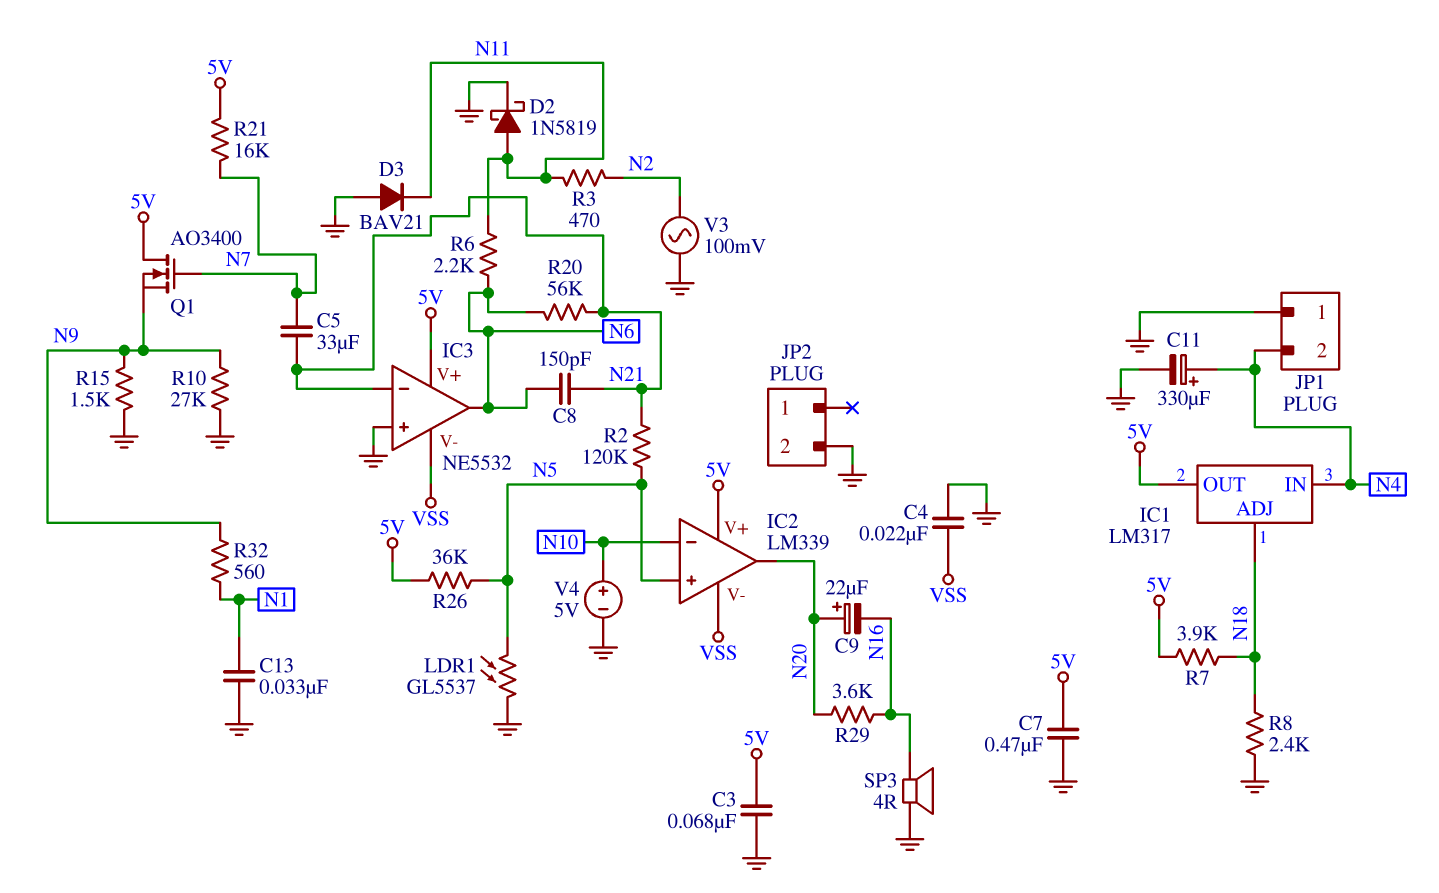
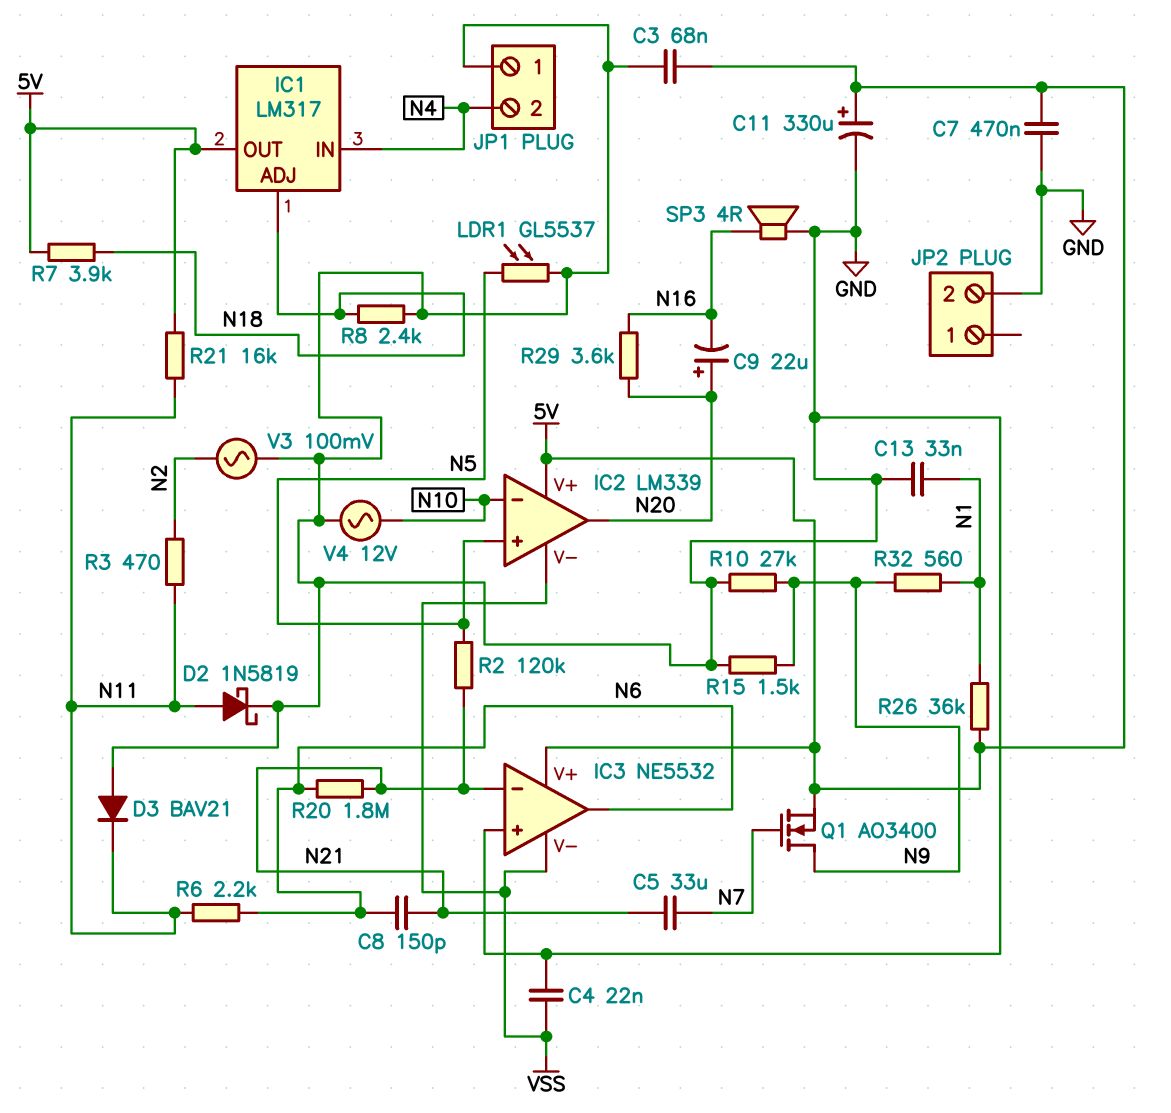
C11: 330uF (plus N4, minus GND) -> 330uF (plus 5V, minus GND)
Q1: NMOS AO3400 (G N7, D 5V, S N9) -> NMOS AO3400 (G N7, D N9, S 5V)
R20: 56k (N6, N21) -> 1.8M (N6, N21)
R21: 16k (5V, N7) -> 16k (5V, N11)
R26: 36k (5V, N5) -> 36k (5V, N1)
V4: 5V (plus N10, minus GND) -> AC 12V (GND, N10)

